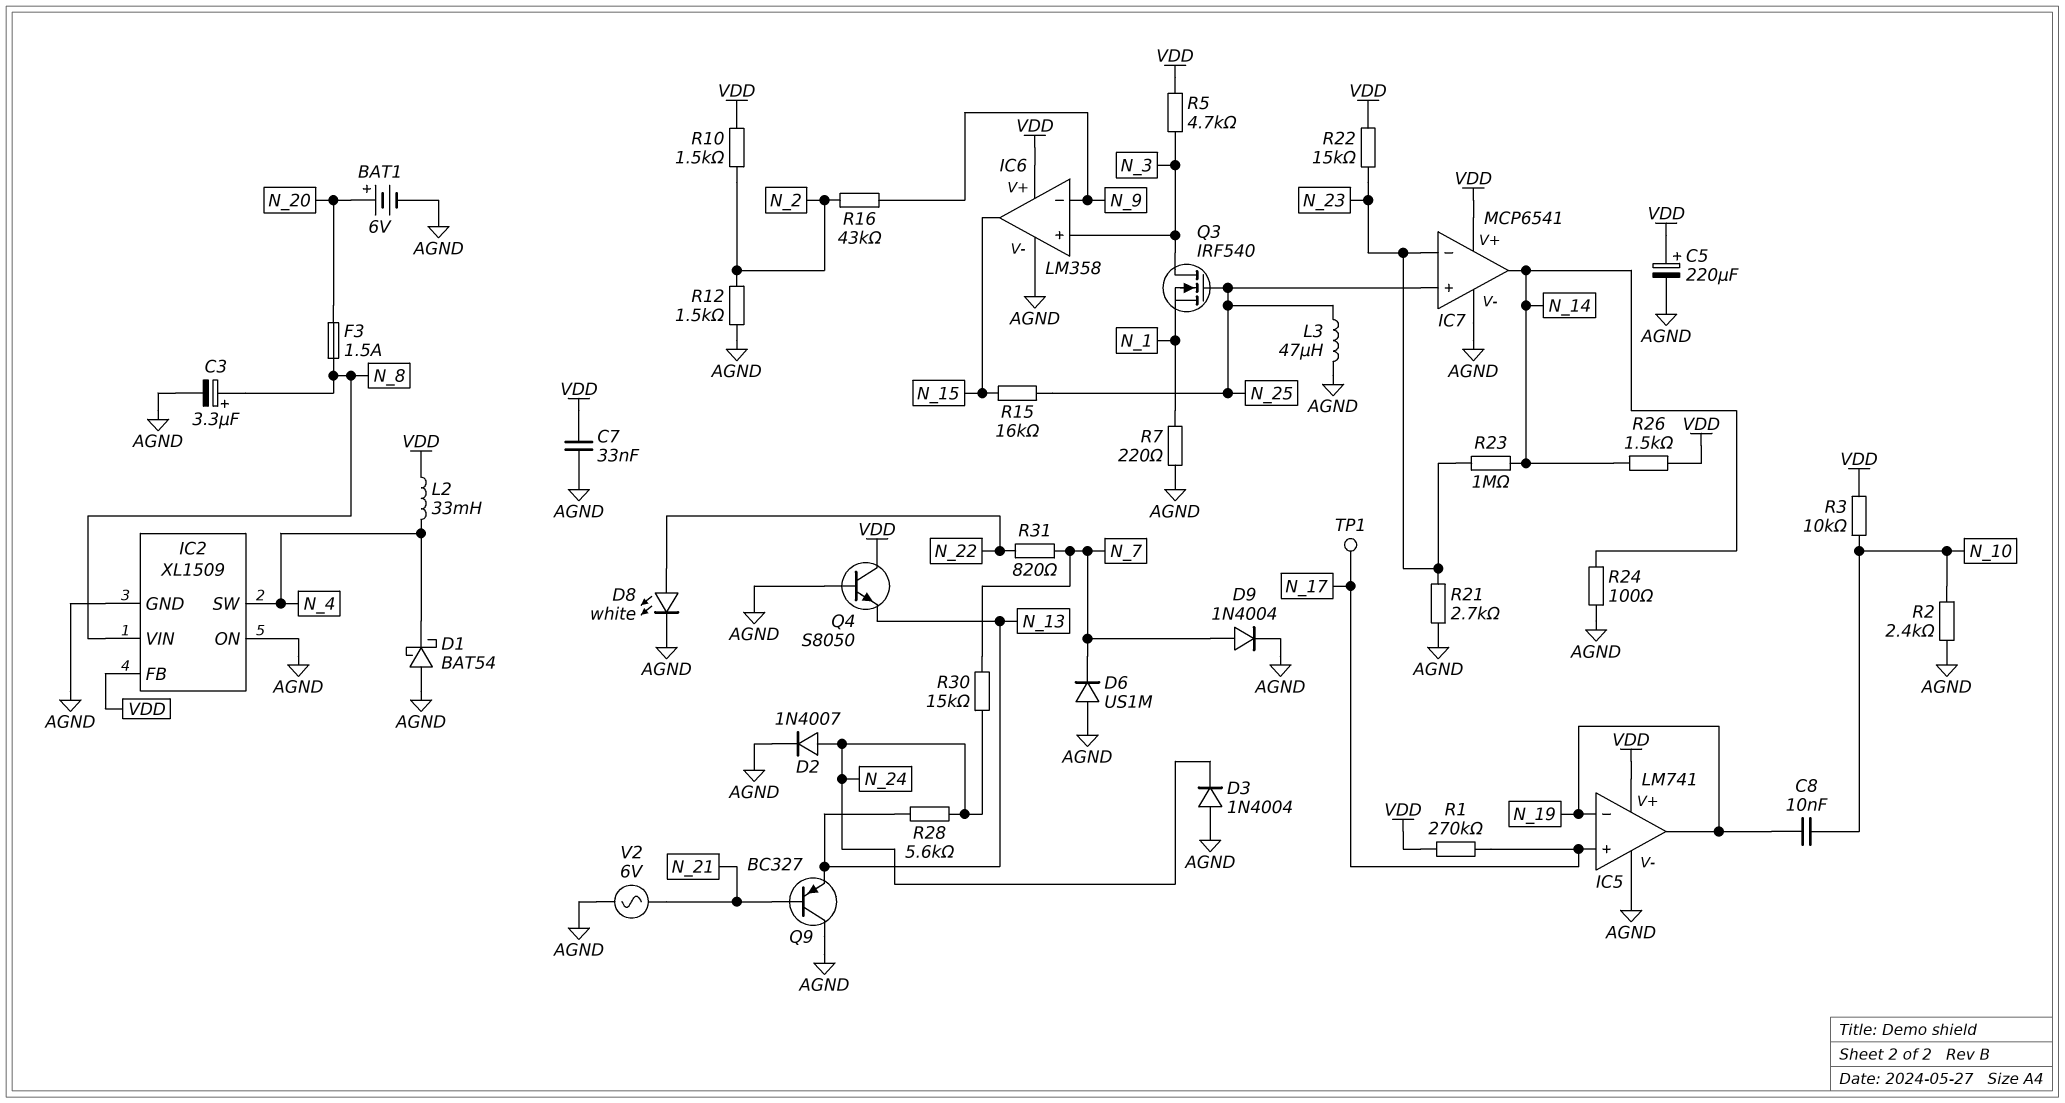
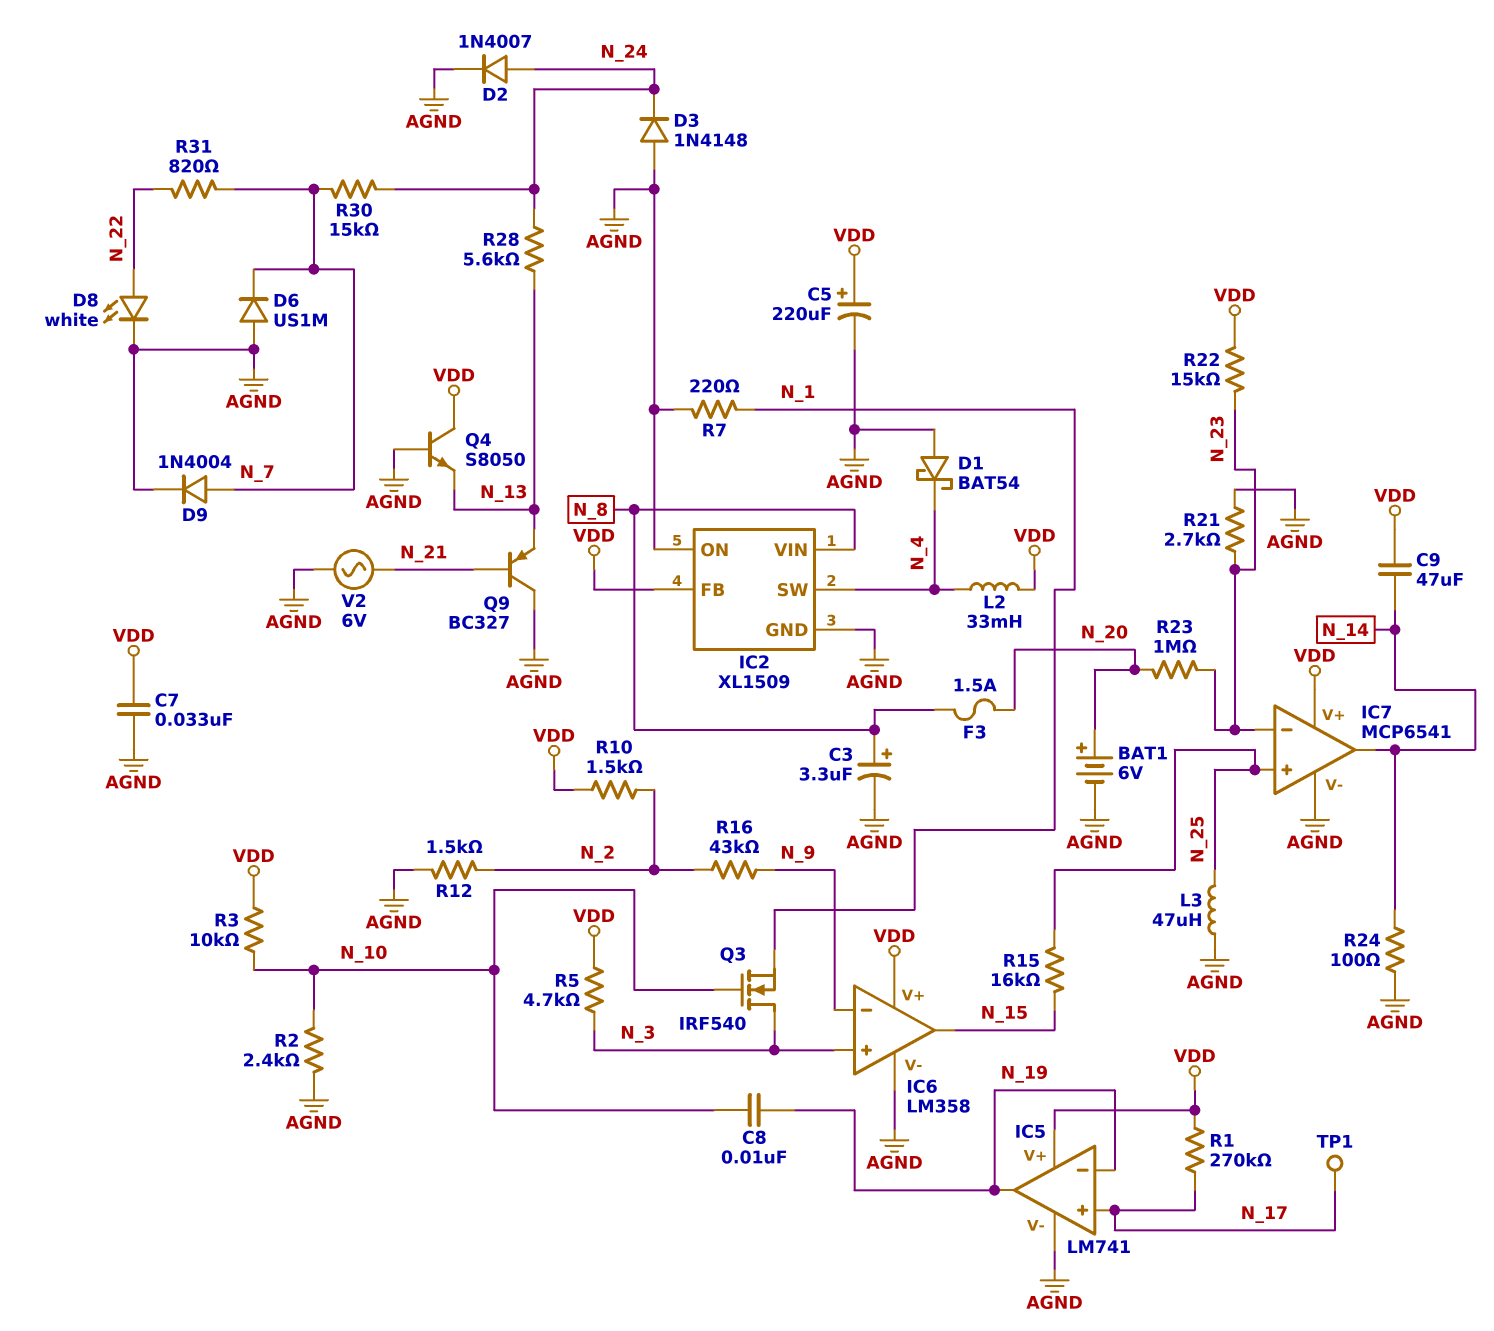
C9: none -> 47uF (N_14, VDD)
D3: diode 1N4004 (A AGND, K N_24) -> diode 1N4148 (A AGND, K N_24)
Q3: NMOS IRF540 (G N_25, D N_3, S N_1) -> NMOS IRF540 (G N_10, D N_3, S N_1)
R23: 1M (N_14, N_23) -> 1M (N_20, N_23)
R26: 1.5k (N_14, VDD) -> none

